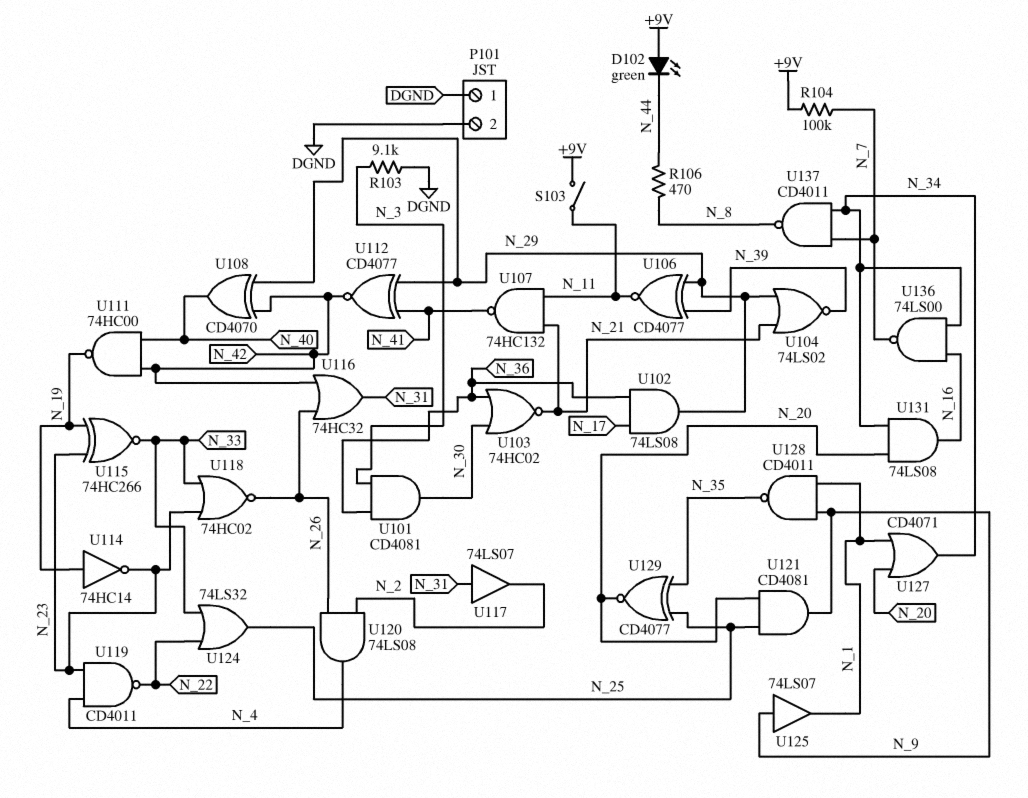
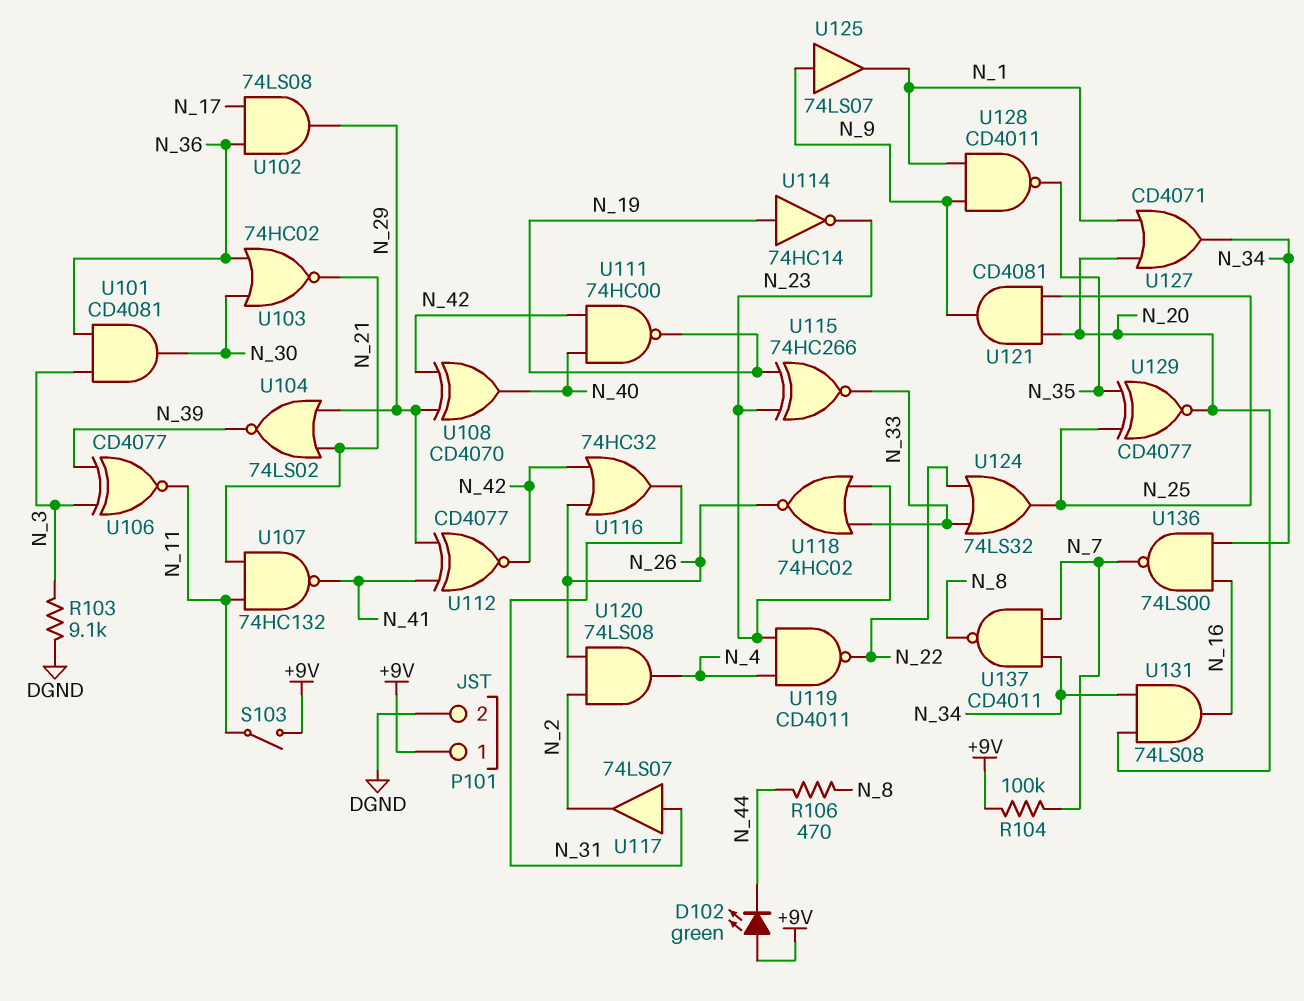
P101 pin 1: DGND -> +9V
U106: XNOR CD4077 (in N_29, in N_39, out N_11) -> XNOR CD4077 (in N_3, in N_39, out N_11)

